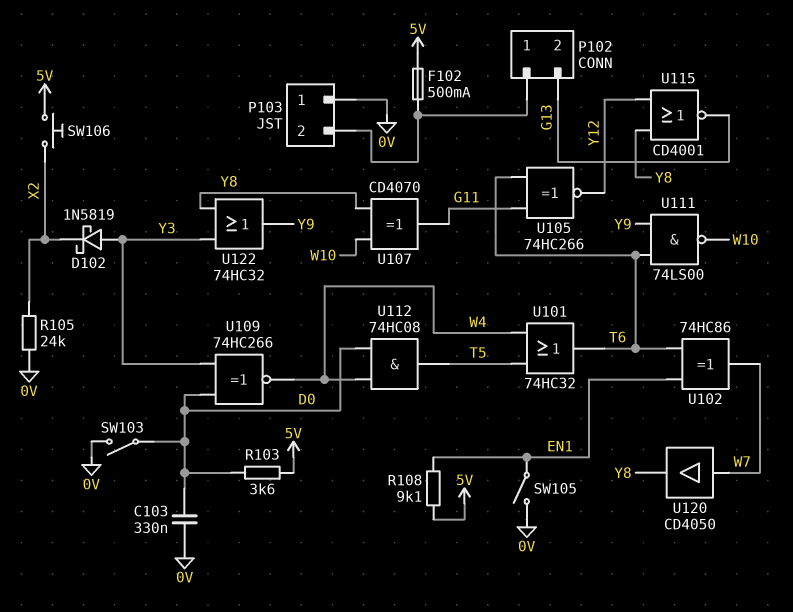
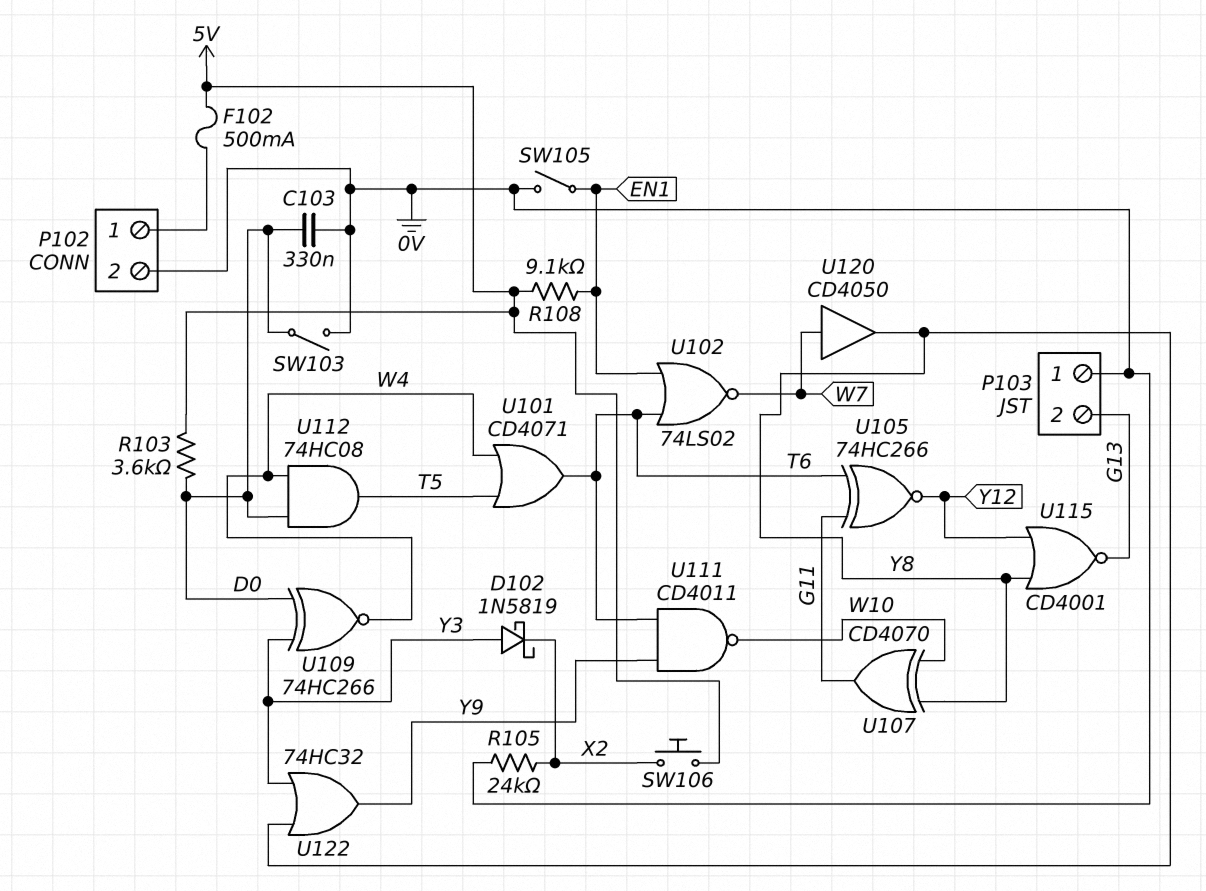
P102 pin 2: G13 -> 0V
P103 pin 2: P102/1 -> G13
U101: OR 74HC32 (in T5, in W4, out T6) -> OR CD4071 (in T5, in W4, out T6)
U102: XOR 74HC86 (in EN1, in T6, out W7) -> NOR 74LS02 (in EN1, in T6, out W7)
U111: NAND 74LS00 (in T6, in Y9, out W10) -> NAND CD4011 (in T6, in Y9, out W10)

